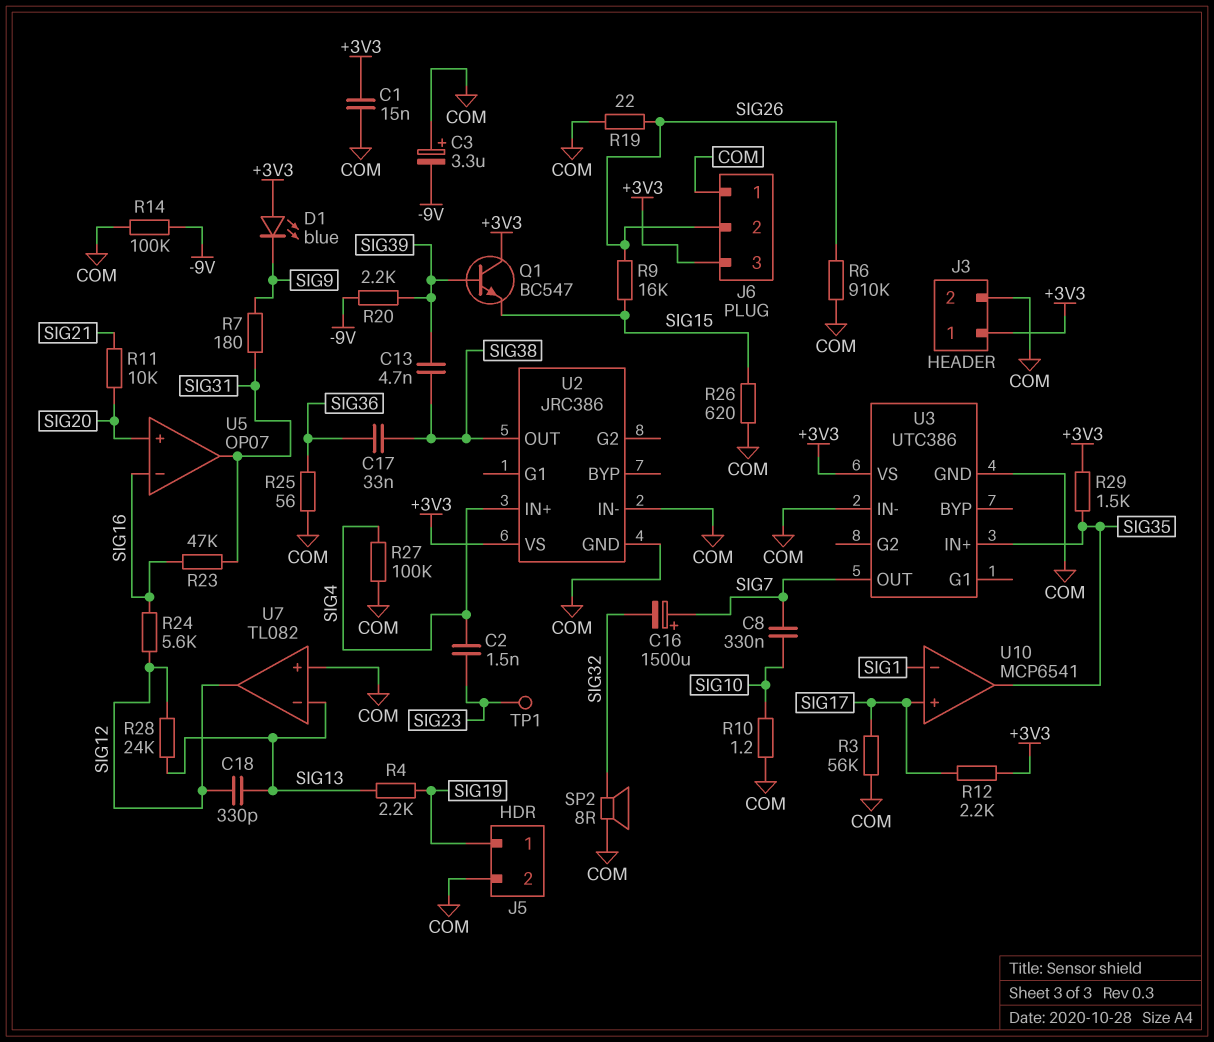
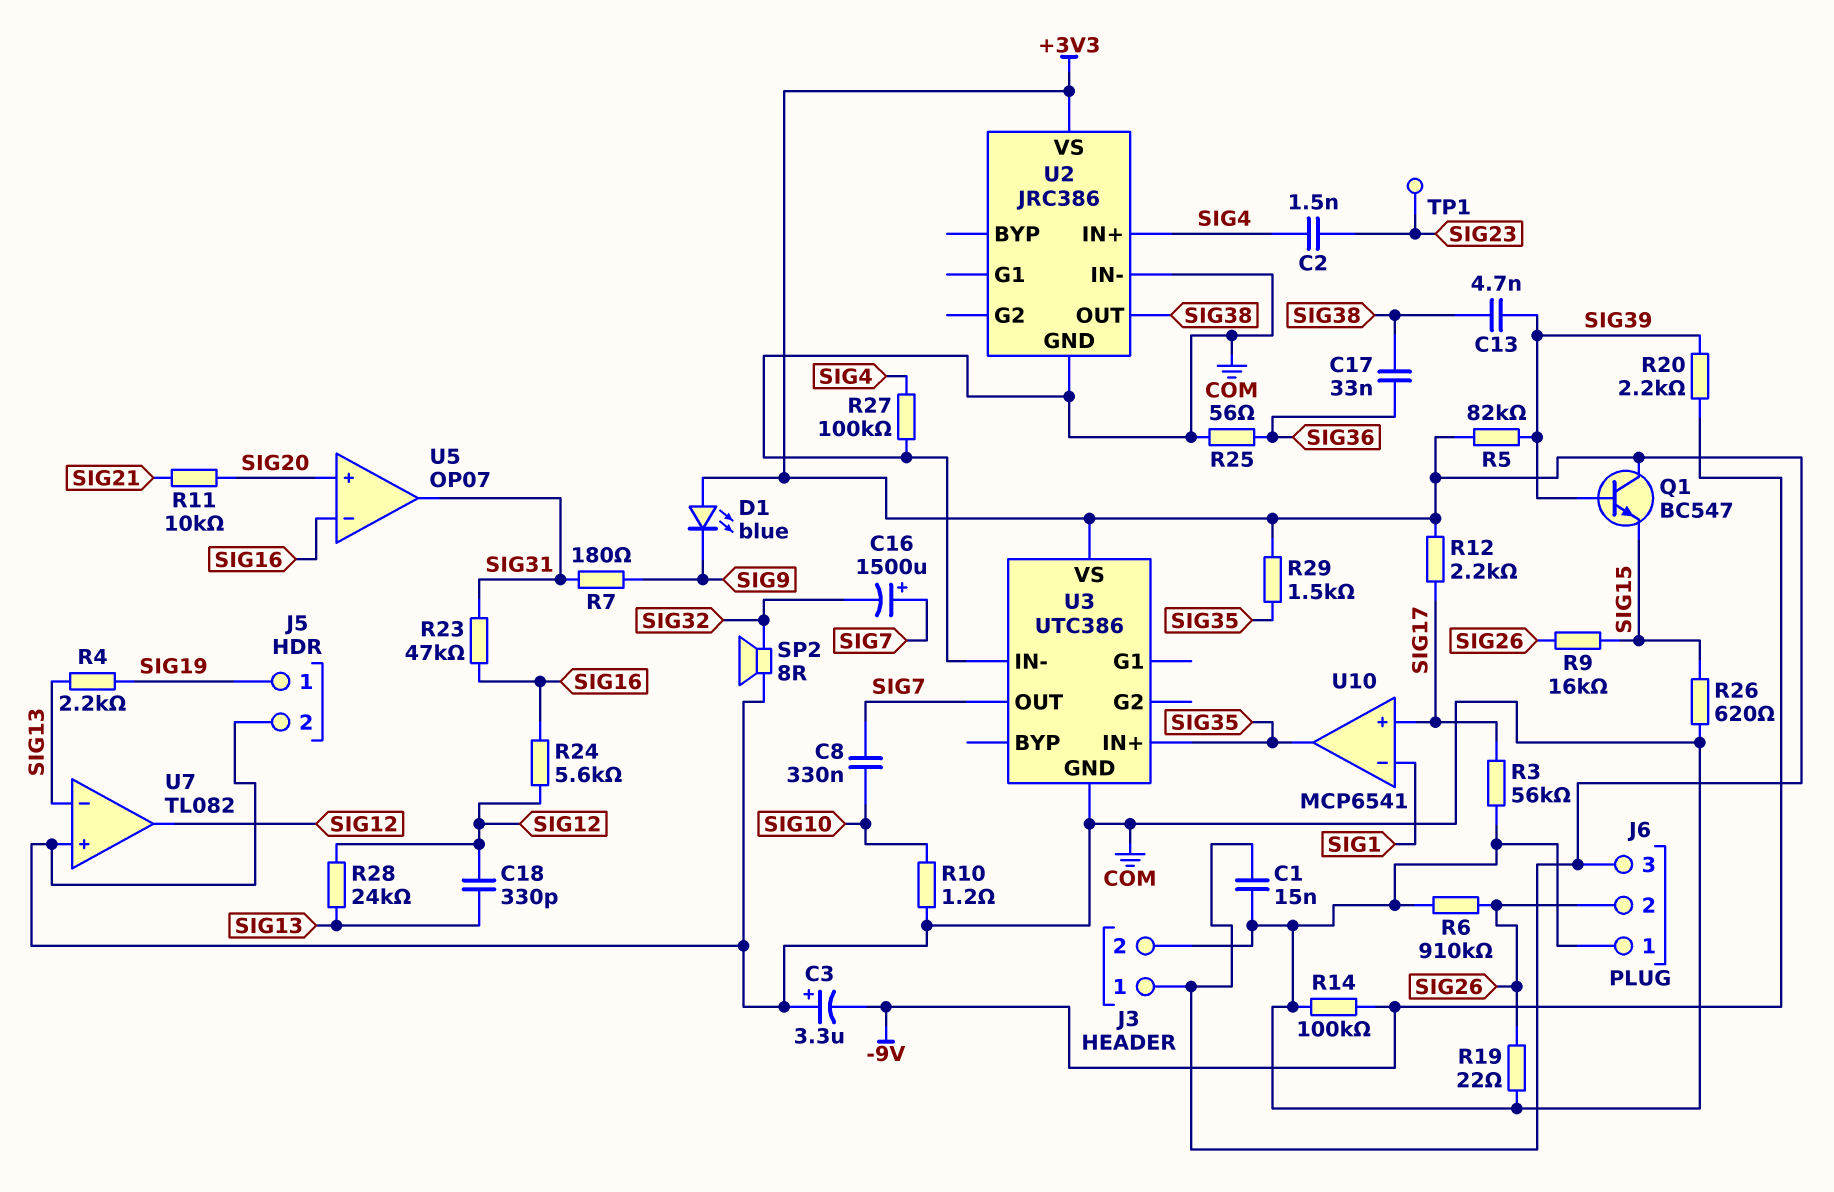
R5: none -> 82k (+3V3, SIG39)

